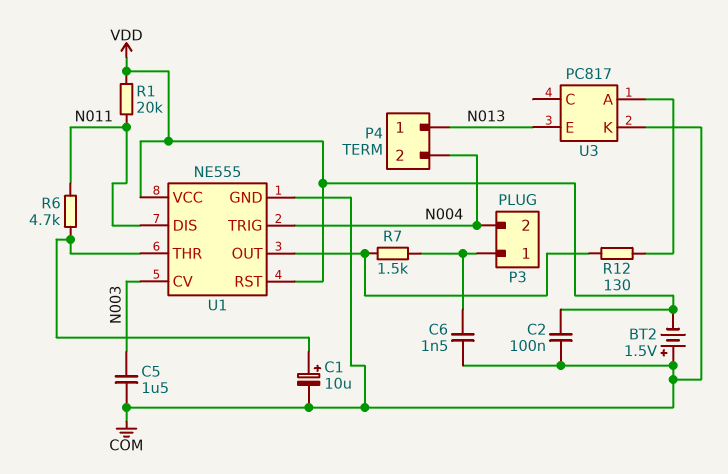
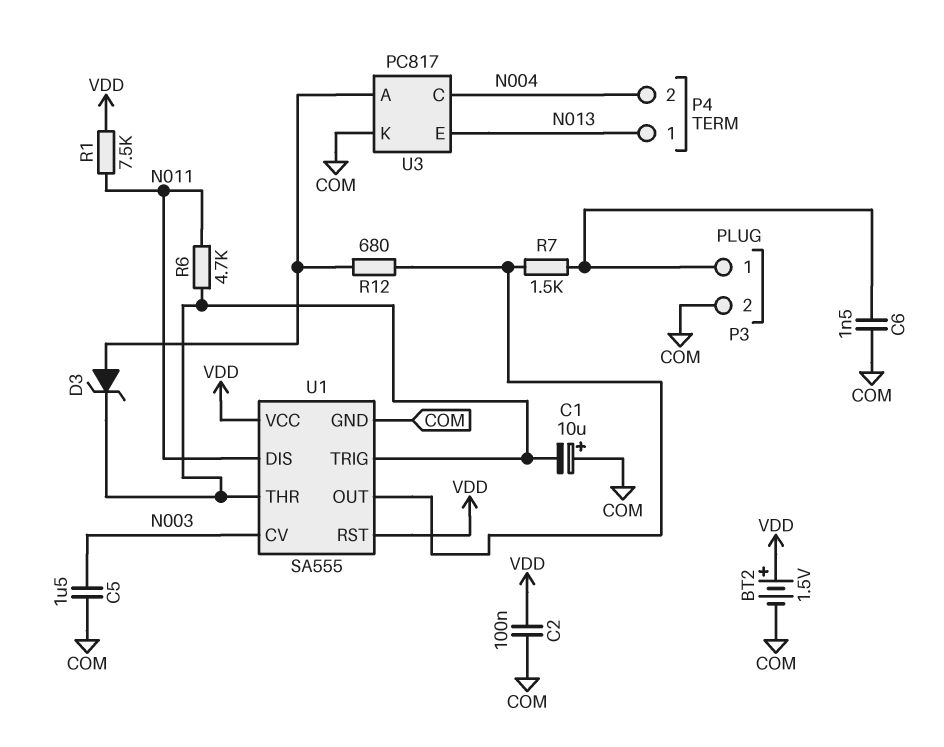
BT2: 1.5V (plus COM, minus VDD) -> 1.5V (plus VDD, minus COM)
C1: 10uF (plus U1/THR, minus COM) -> 10uF (plus COM, minus U1/THR)
D3: none -> zener (A U3/A, K U1/THR)
P3 pin 2: N004 -> COM
R1: 20k (N011, VDD) -> 7.5k (N011, VDD)
R12: 130 (U1/OUT, U3/A) -> 680 (U1/OUT, U3/A)
U1: NE555 -> SA555
U1 pin TRIG: N004 -> U1/THR
U3 pin C: none -> N004

